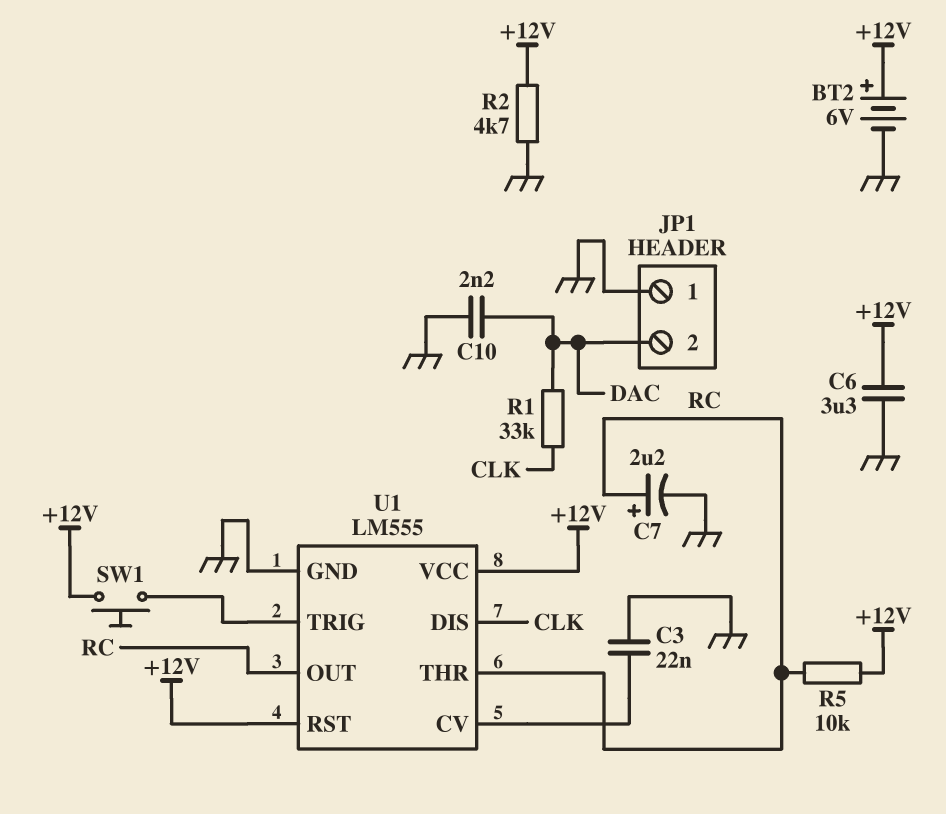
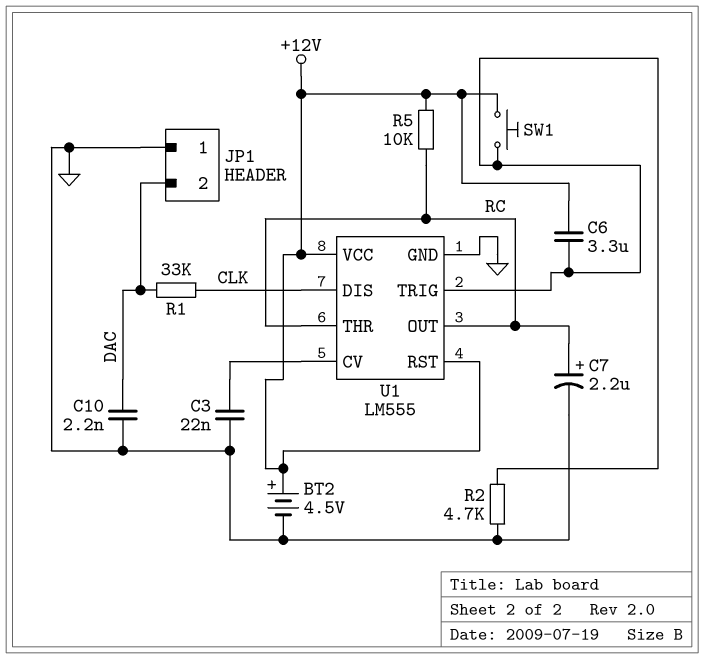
BT2: 6V (plus +12V, minus GND) -> 4.5V (plus +12V, minus GND)
C6: 3.3uF (+12V, GND) -> 3.3uF (+12V, U1/TRIG)
R2: 4.7k (+12V, GND) -> 4.7k (GND, U1/TRIG)

